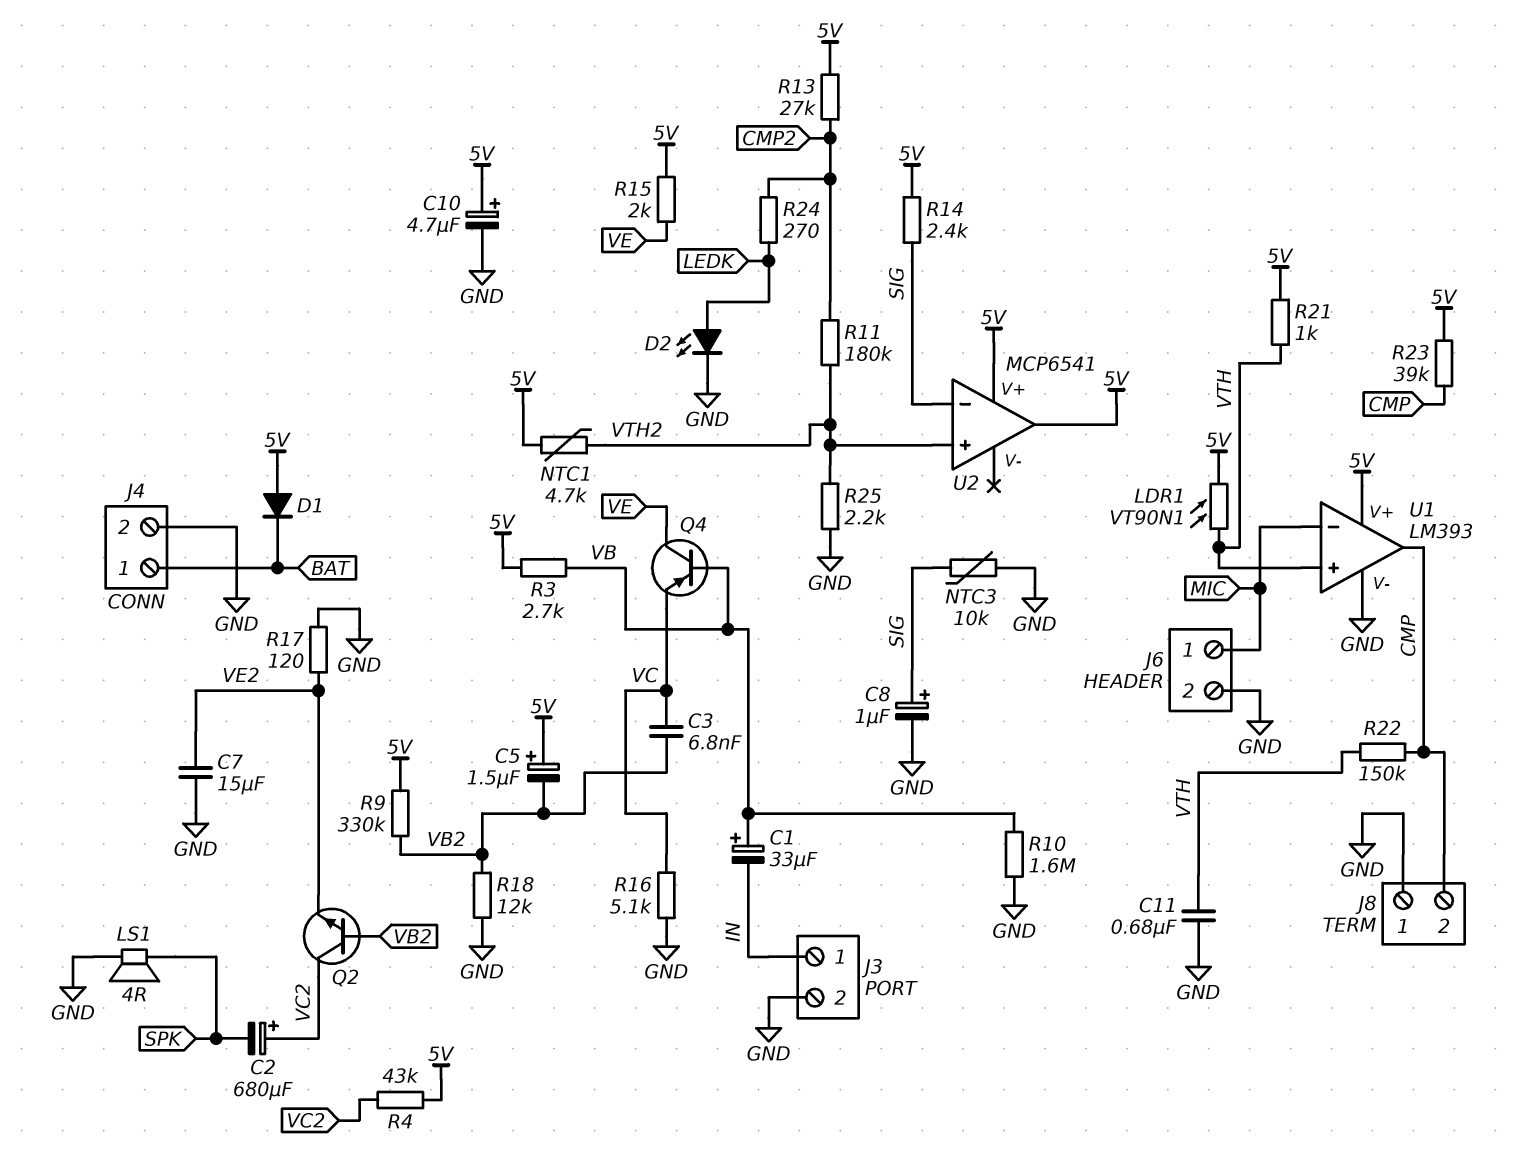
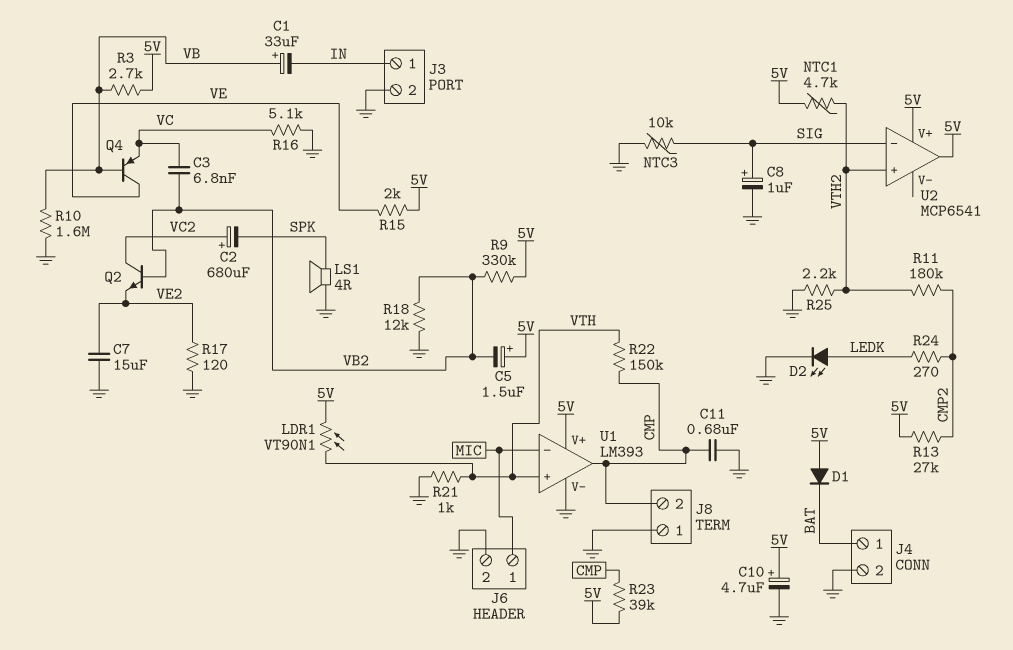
C11: 680nF (GND, VTH) -> 680nF (CMP, GND)
R4: 43k (5V, VC2) -> none
R14: 2.4k (5V, SIG) -> none
R21: 1k (5V, VTH) -> 1k (GND, VTH)

